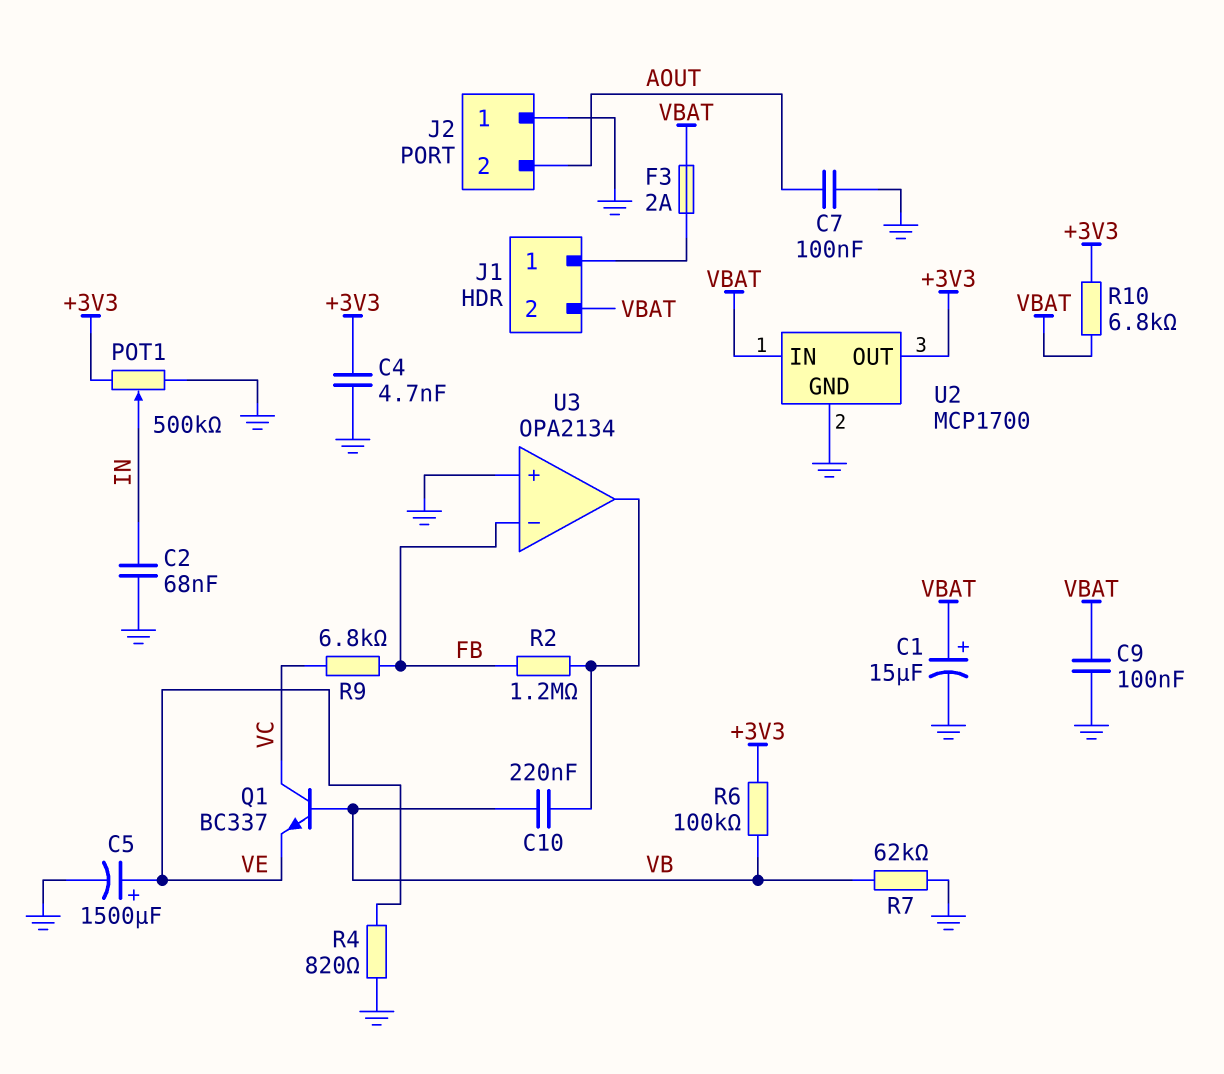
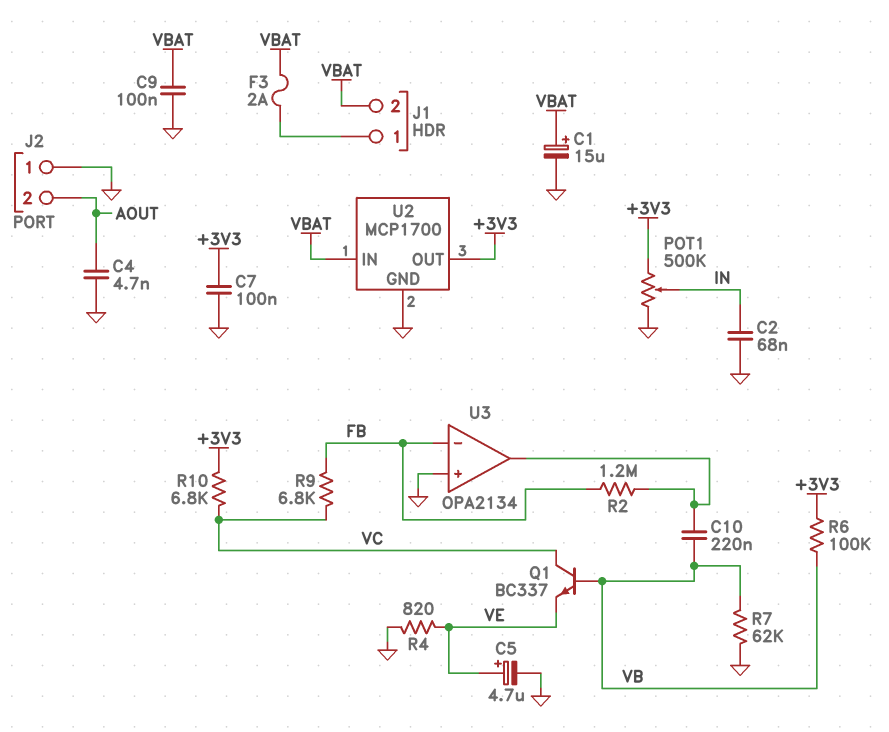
C4: 4.7nF (+3V3, GND) -> 4.7nF (AOUT, GND)
C5: 1500uF (plus VE, minus GND) -> 4.7uF (plus VE, minus GND)
C7: 100nF (AOUT, GND) -> 100nF (+3V3, GND)
R10: 6.8k (+3V3, VBAT) -> 6.8k (+3V3, VC)

